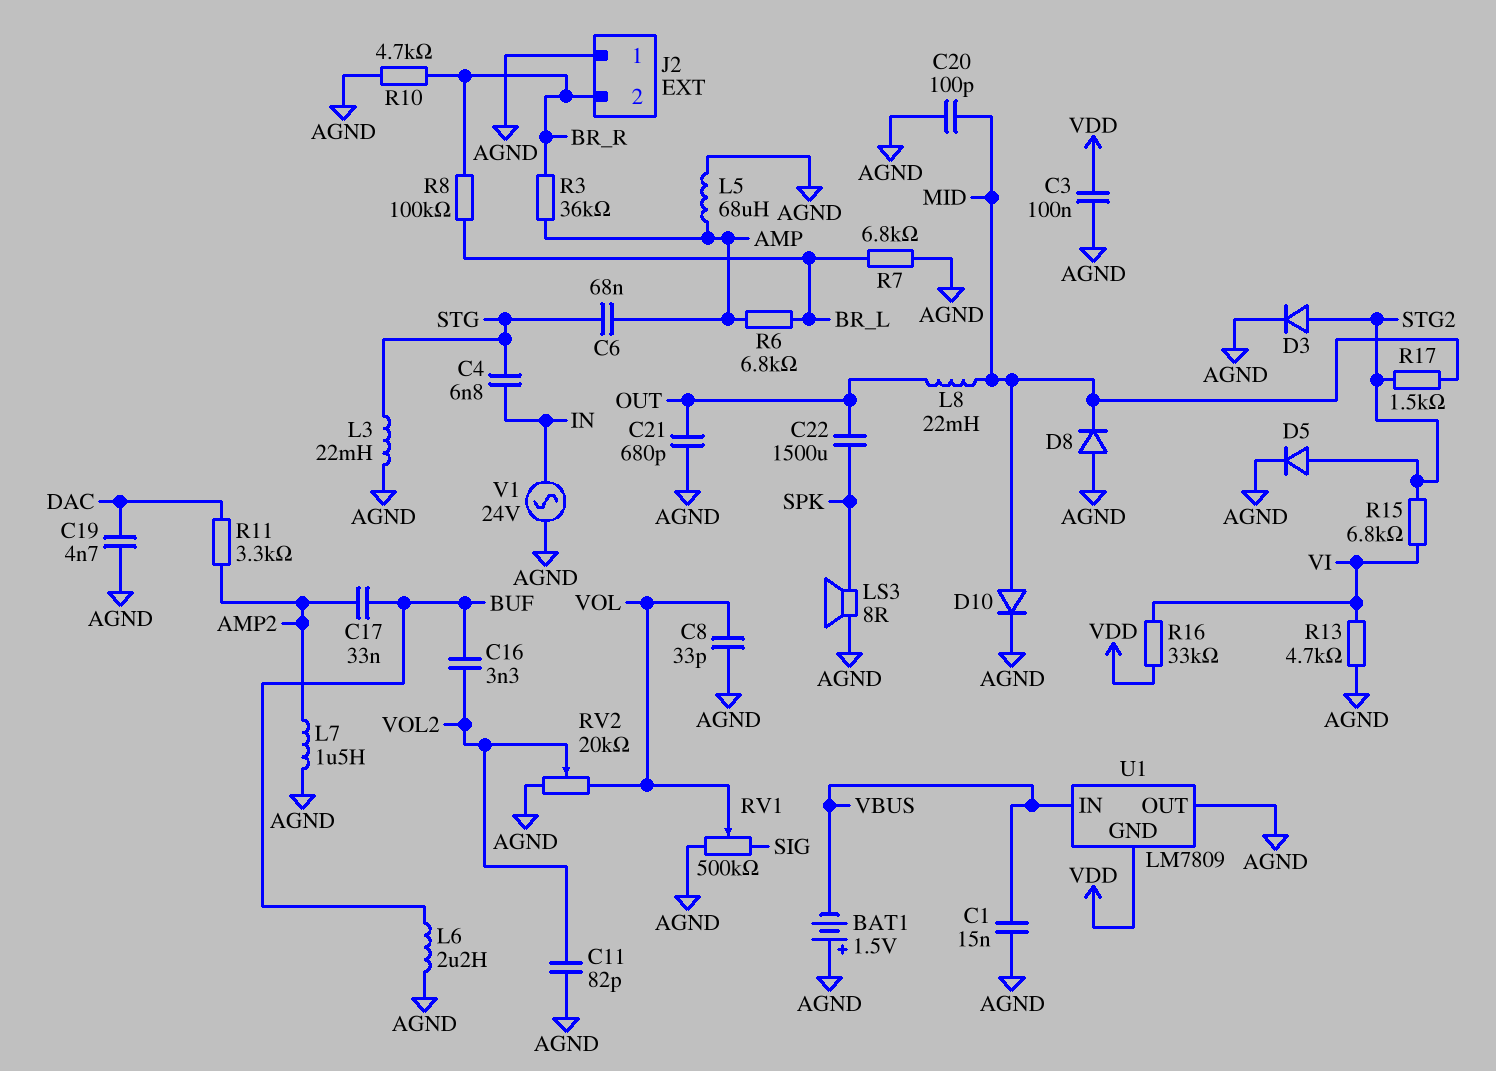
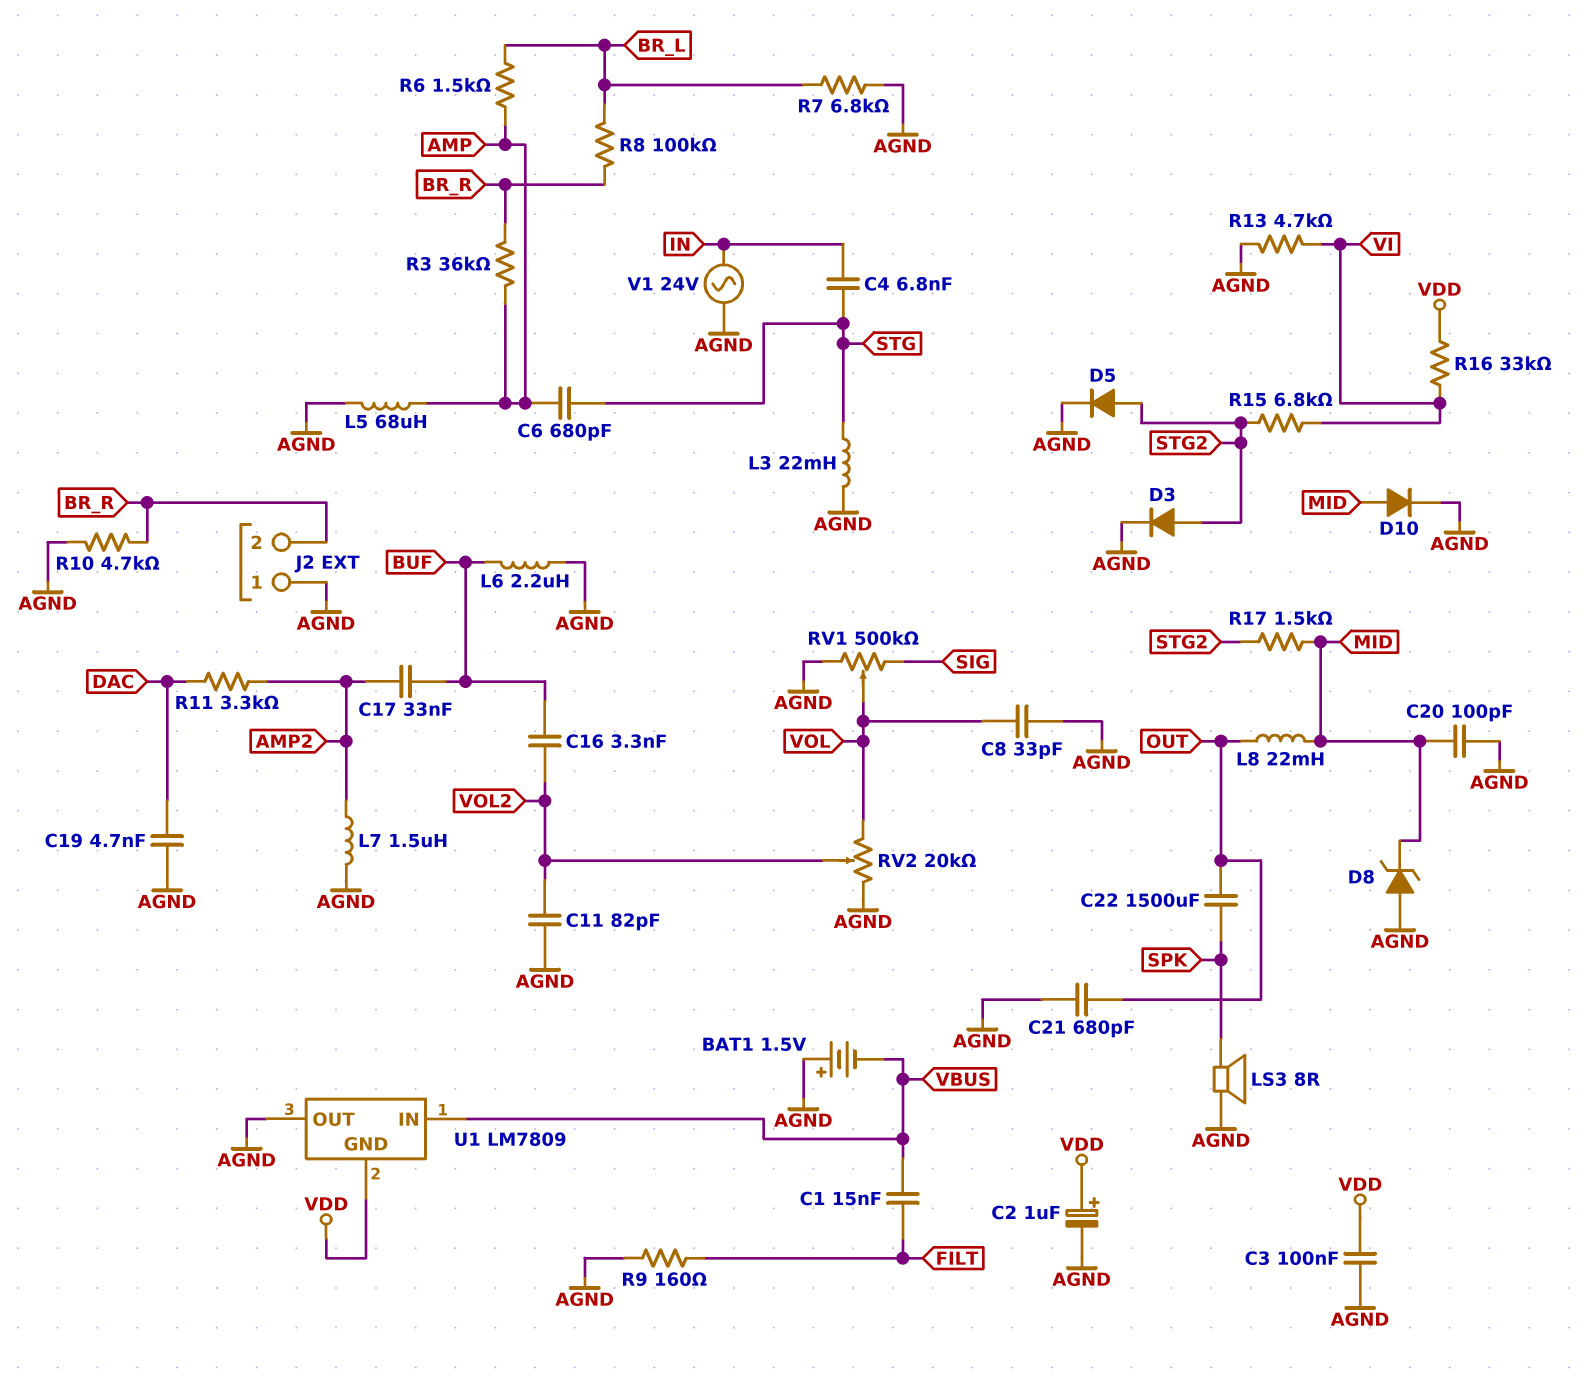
C1: 15nF (AGND, VBUS) -> 15nF (FILT, VBUS)
C2: none -> 1uF (plus VDD, minus AGND)
C6: 68nF (AMP, STG) -> 680pF (AMP, STG)
D8: diode (A AGND, K MID) -> zener (A AGND, K MID)
R6: 6.8k (AMP, BR_L) -> 1.5k (AMP, BR_L)
R9: none -> 160 (AGND, FILT)

